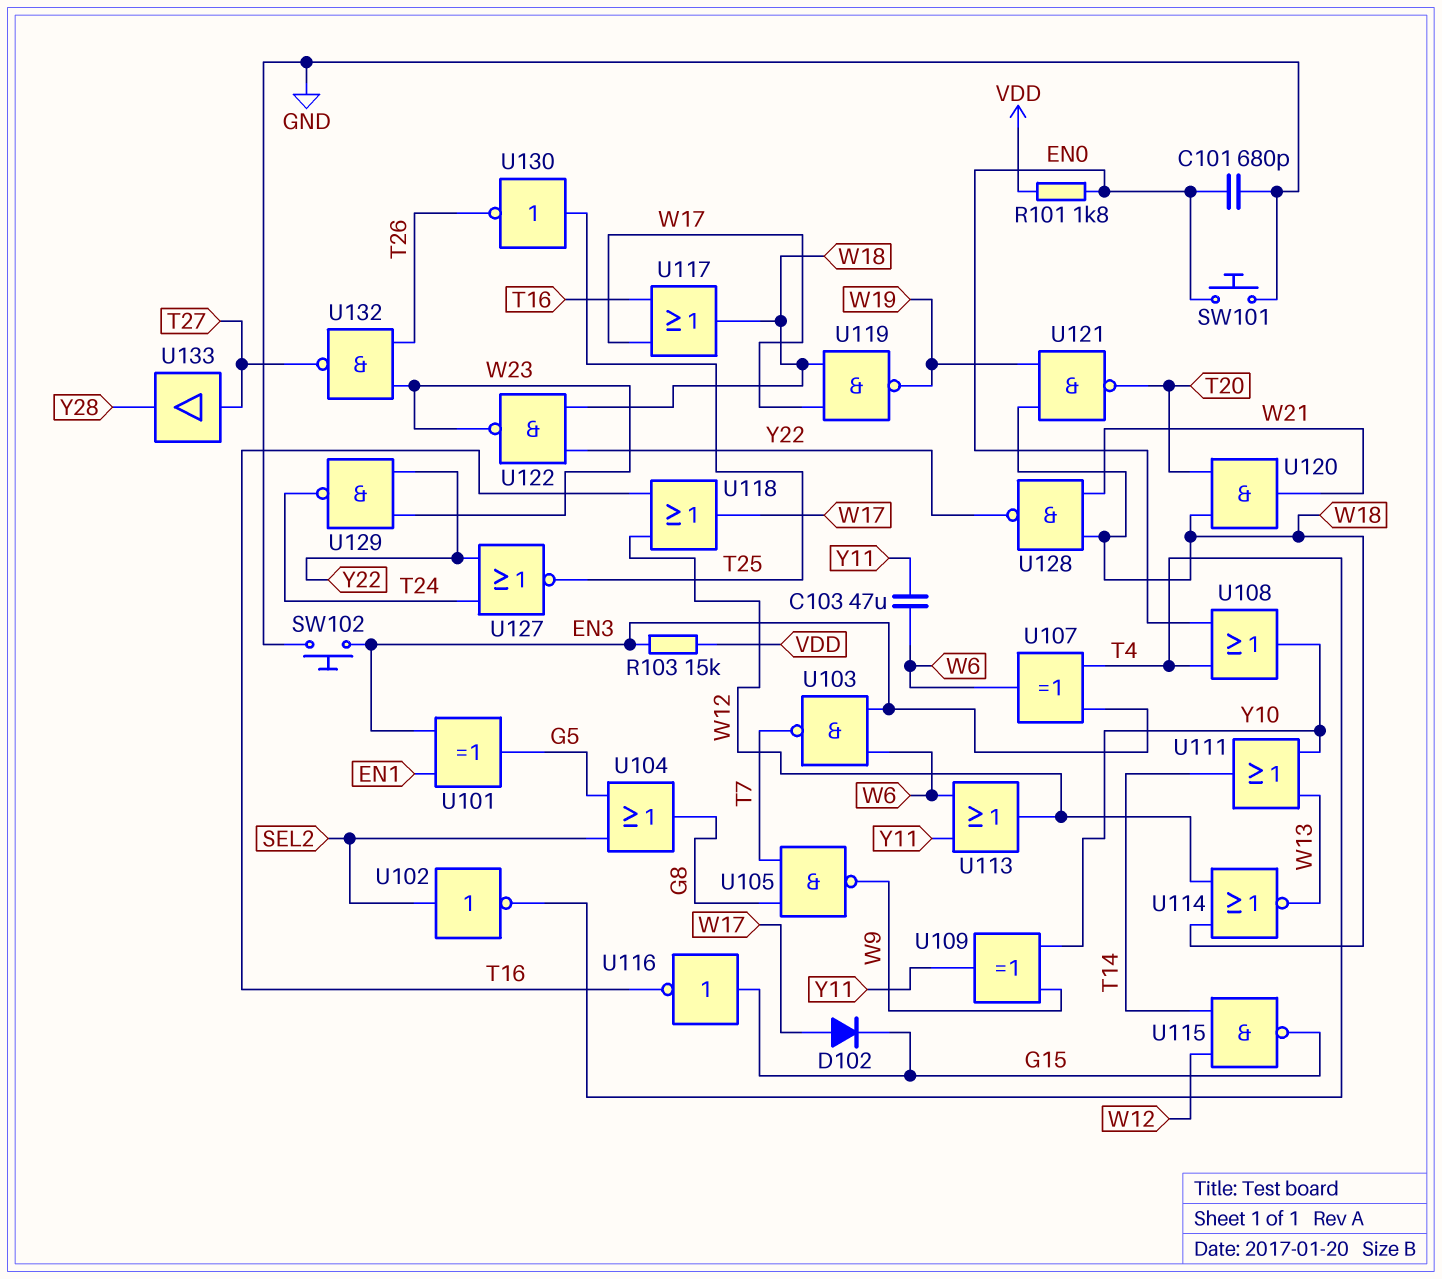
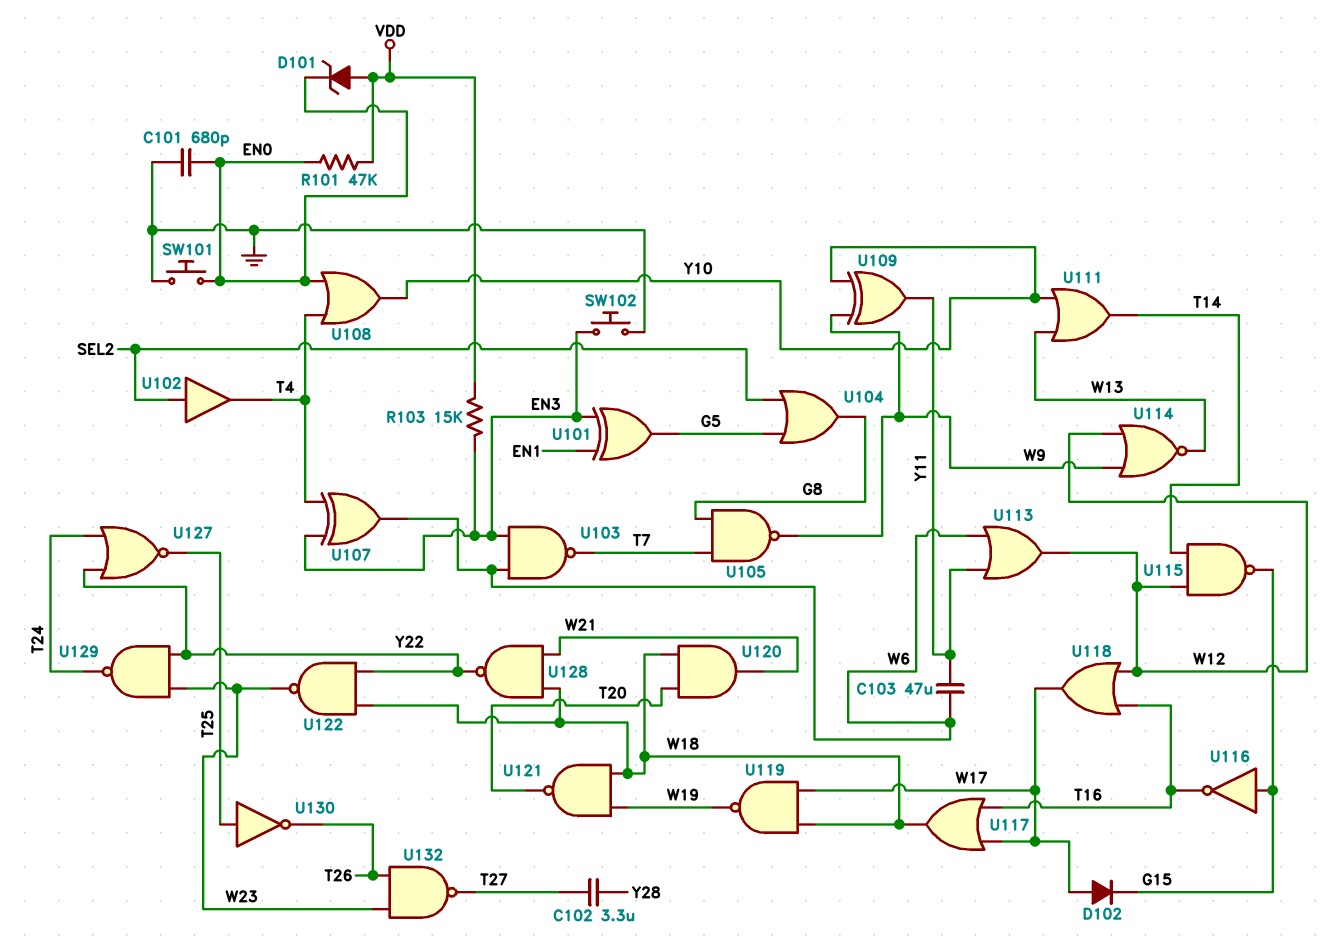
C102: none -> 3.3uF (T27, Y28)
D101: none -> zener (A VDD, K EN0)
R101: 1.8k (EN0, VDD) -> 47k (EN0, VDD)
U102: NOT (in SEL2, out T4) -> buffer (in SEL2, out T4)
U114: NOR (in W12, in W18, out W13) -> NOR (in W9, in W12, out W13)
U133: buffer (in T27, out Y28) -> none

